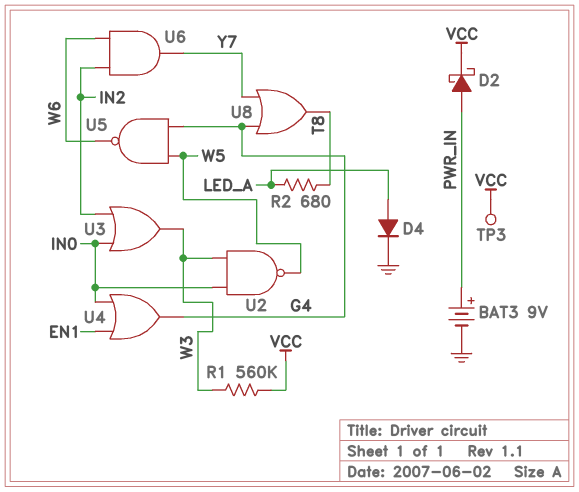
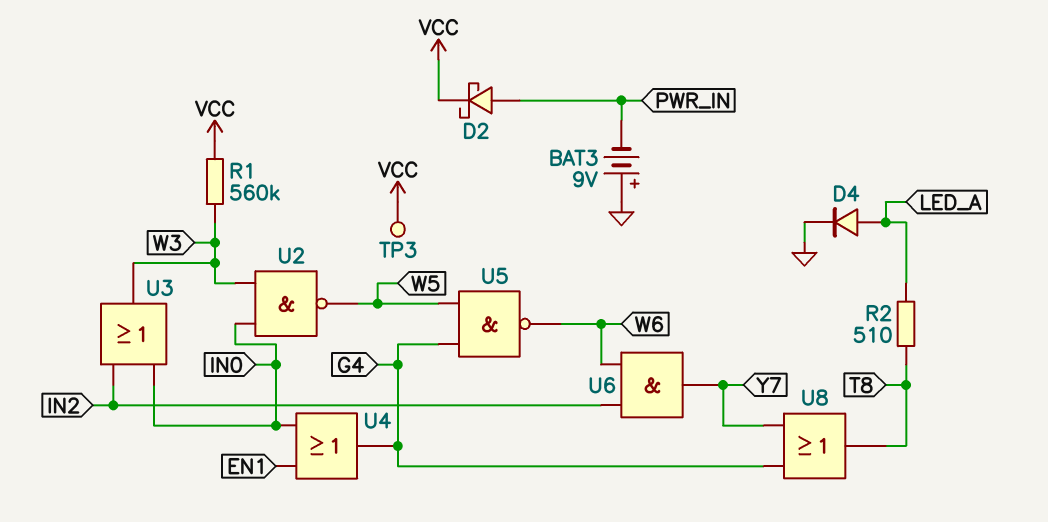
BAT3: 9V (plus PWR_IN, minus GND) -> 9V (plus GND, minus PWR_IN)
R2: 680 (LED_A, T8) -> 510 (LED_A, T8)

